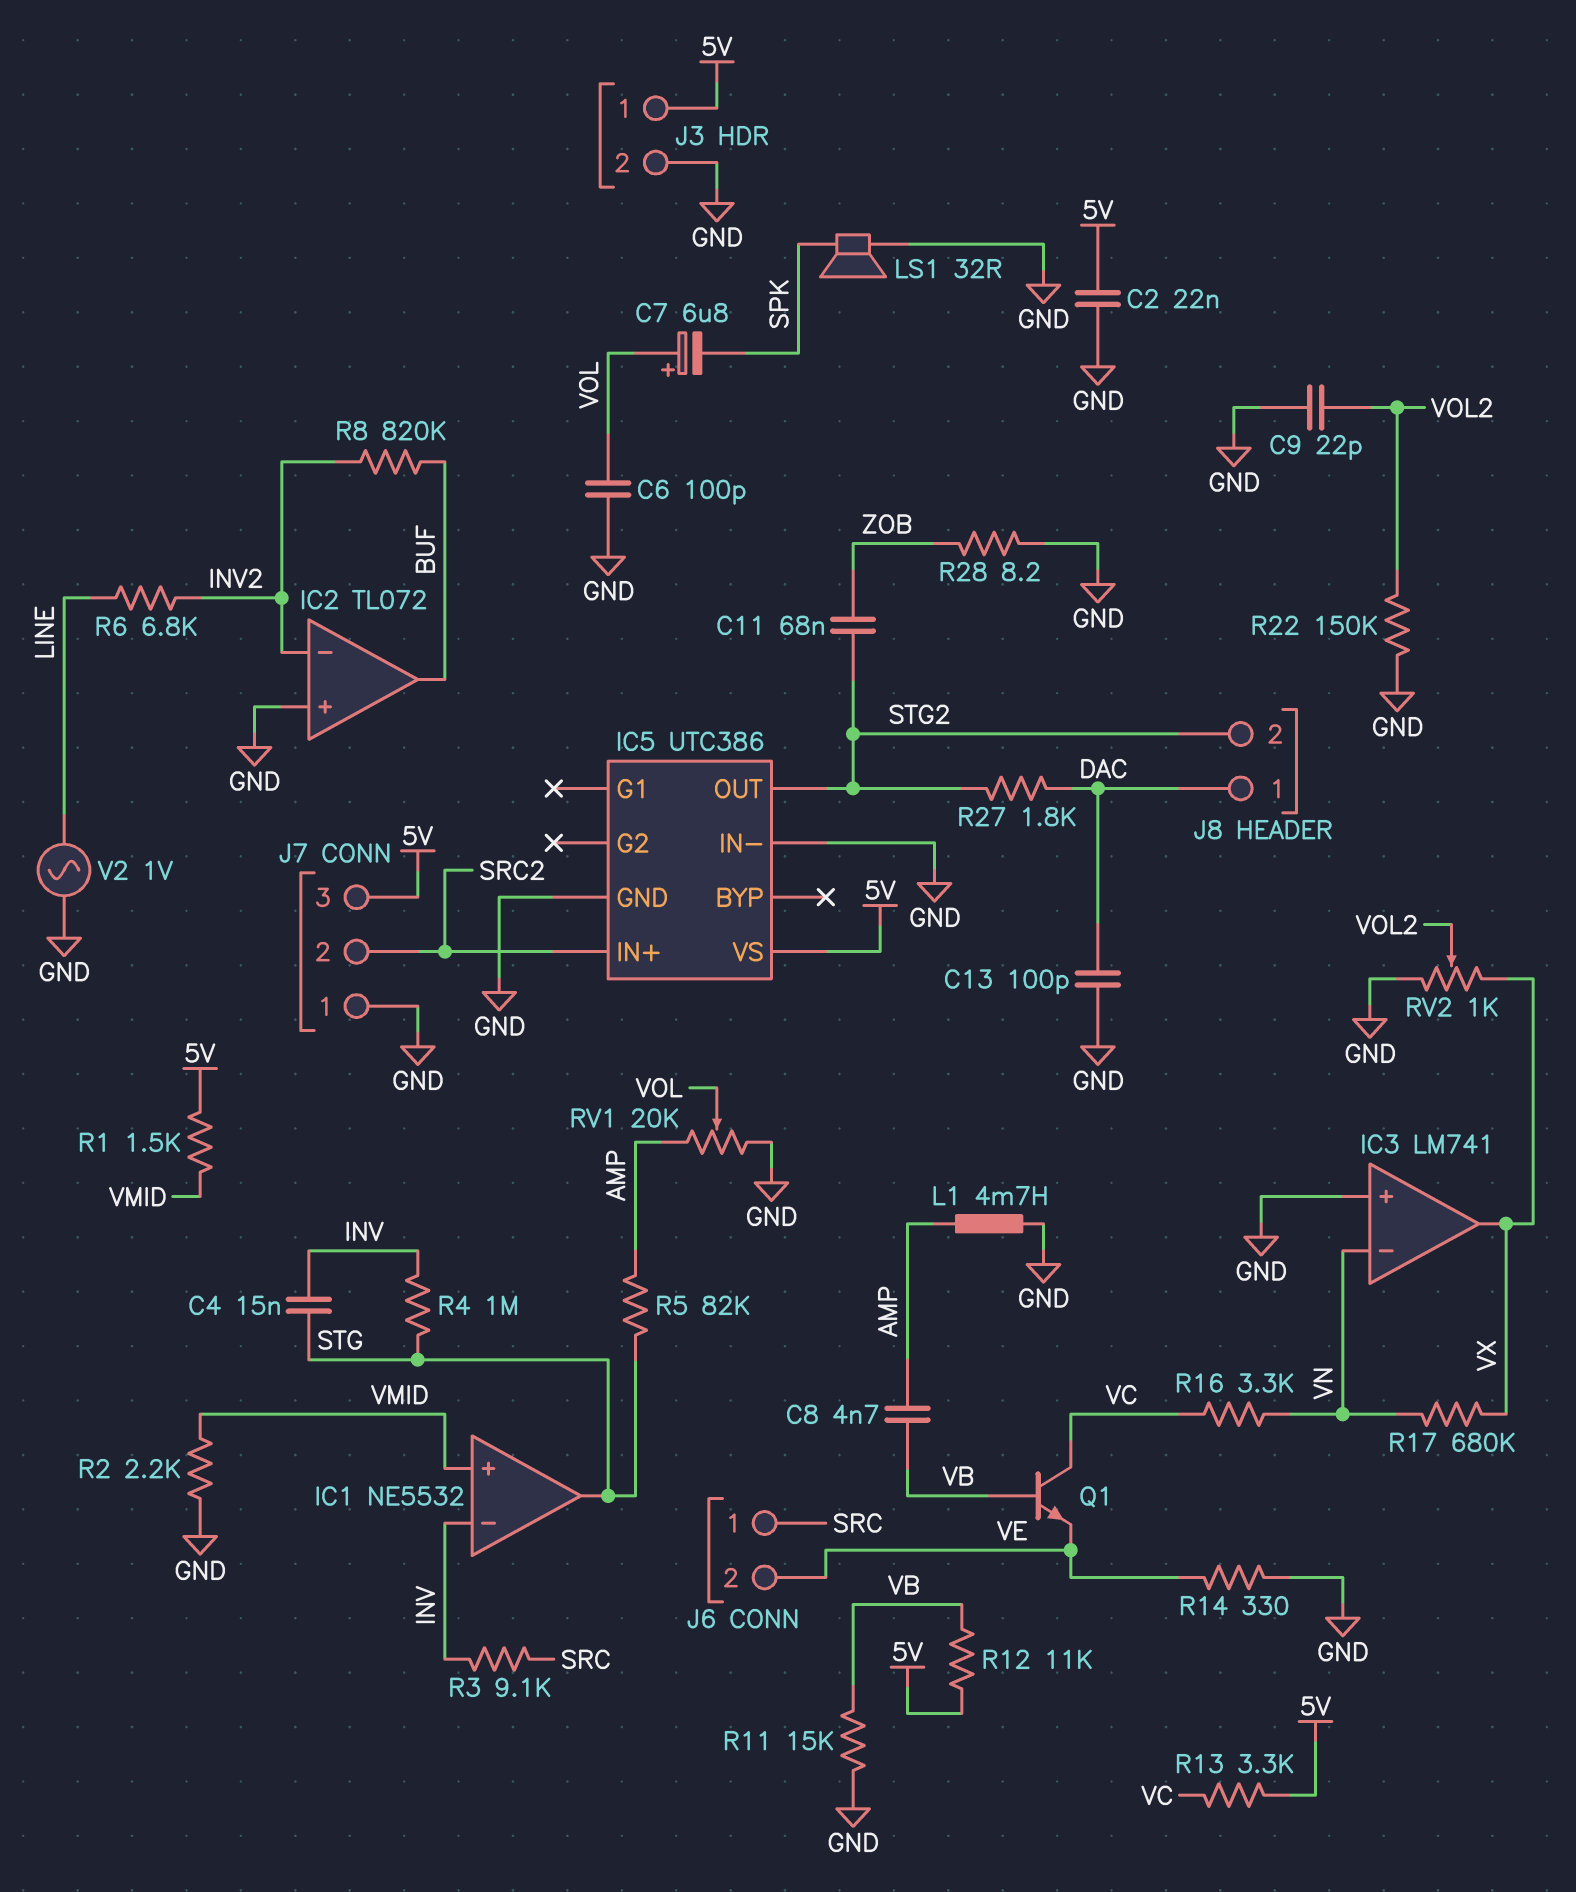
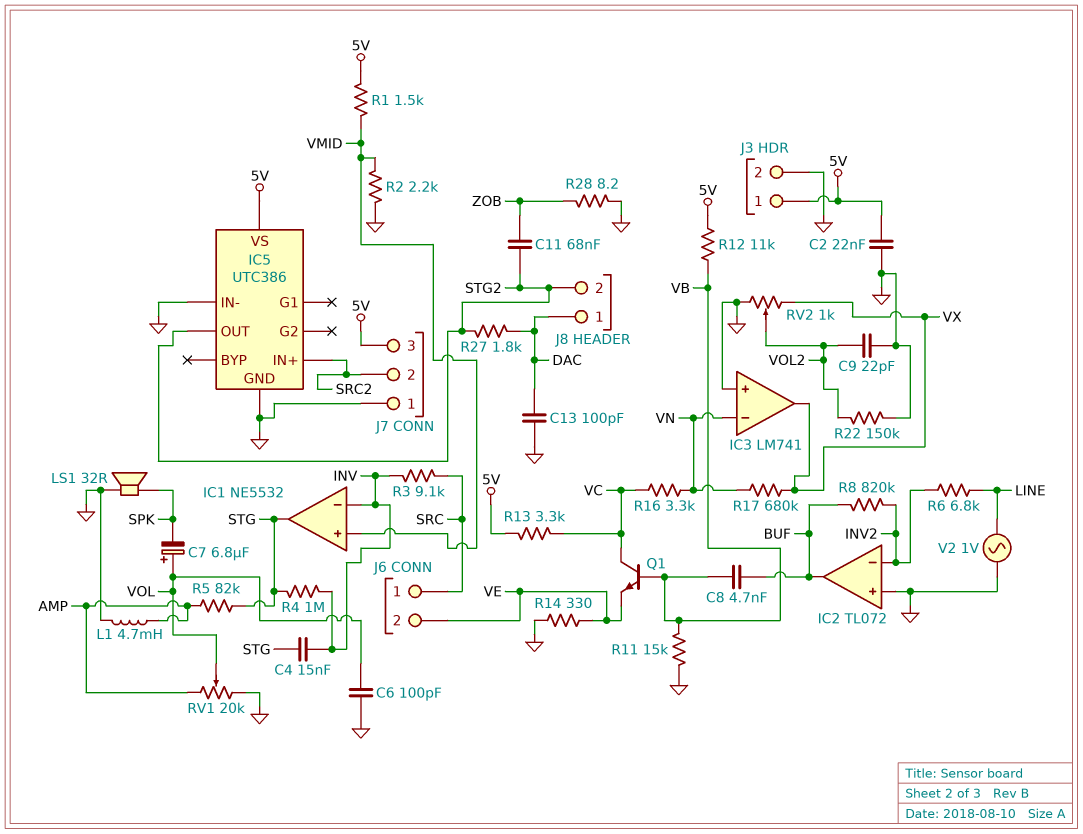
C8: 4.7nF (AMP, VB) -> 4.7nF (BUF, VB)

